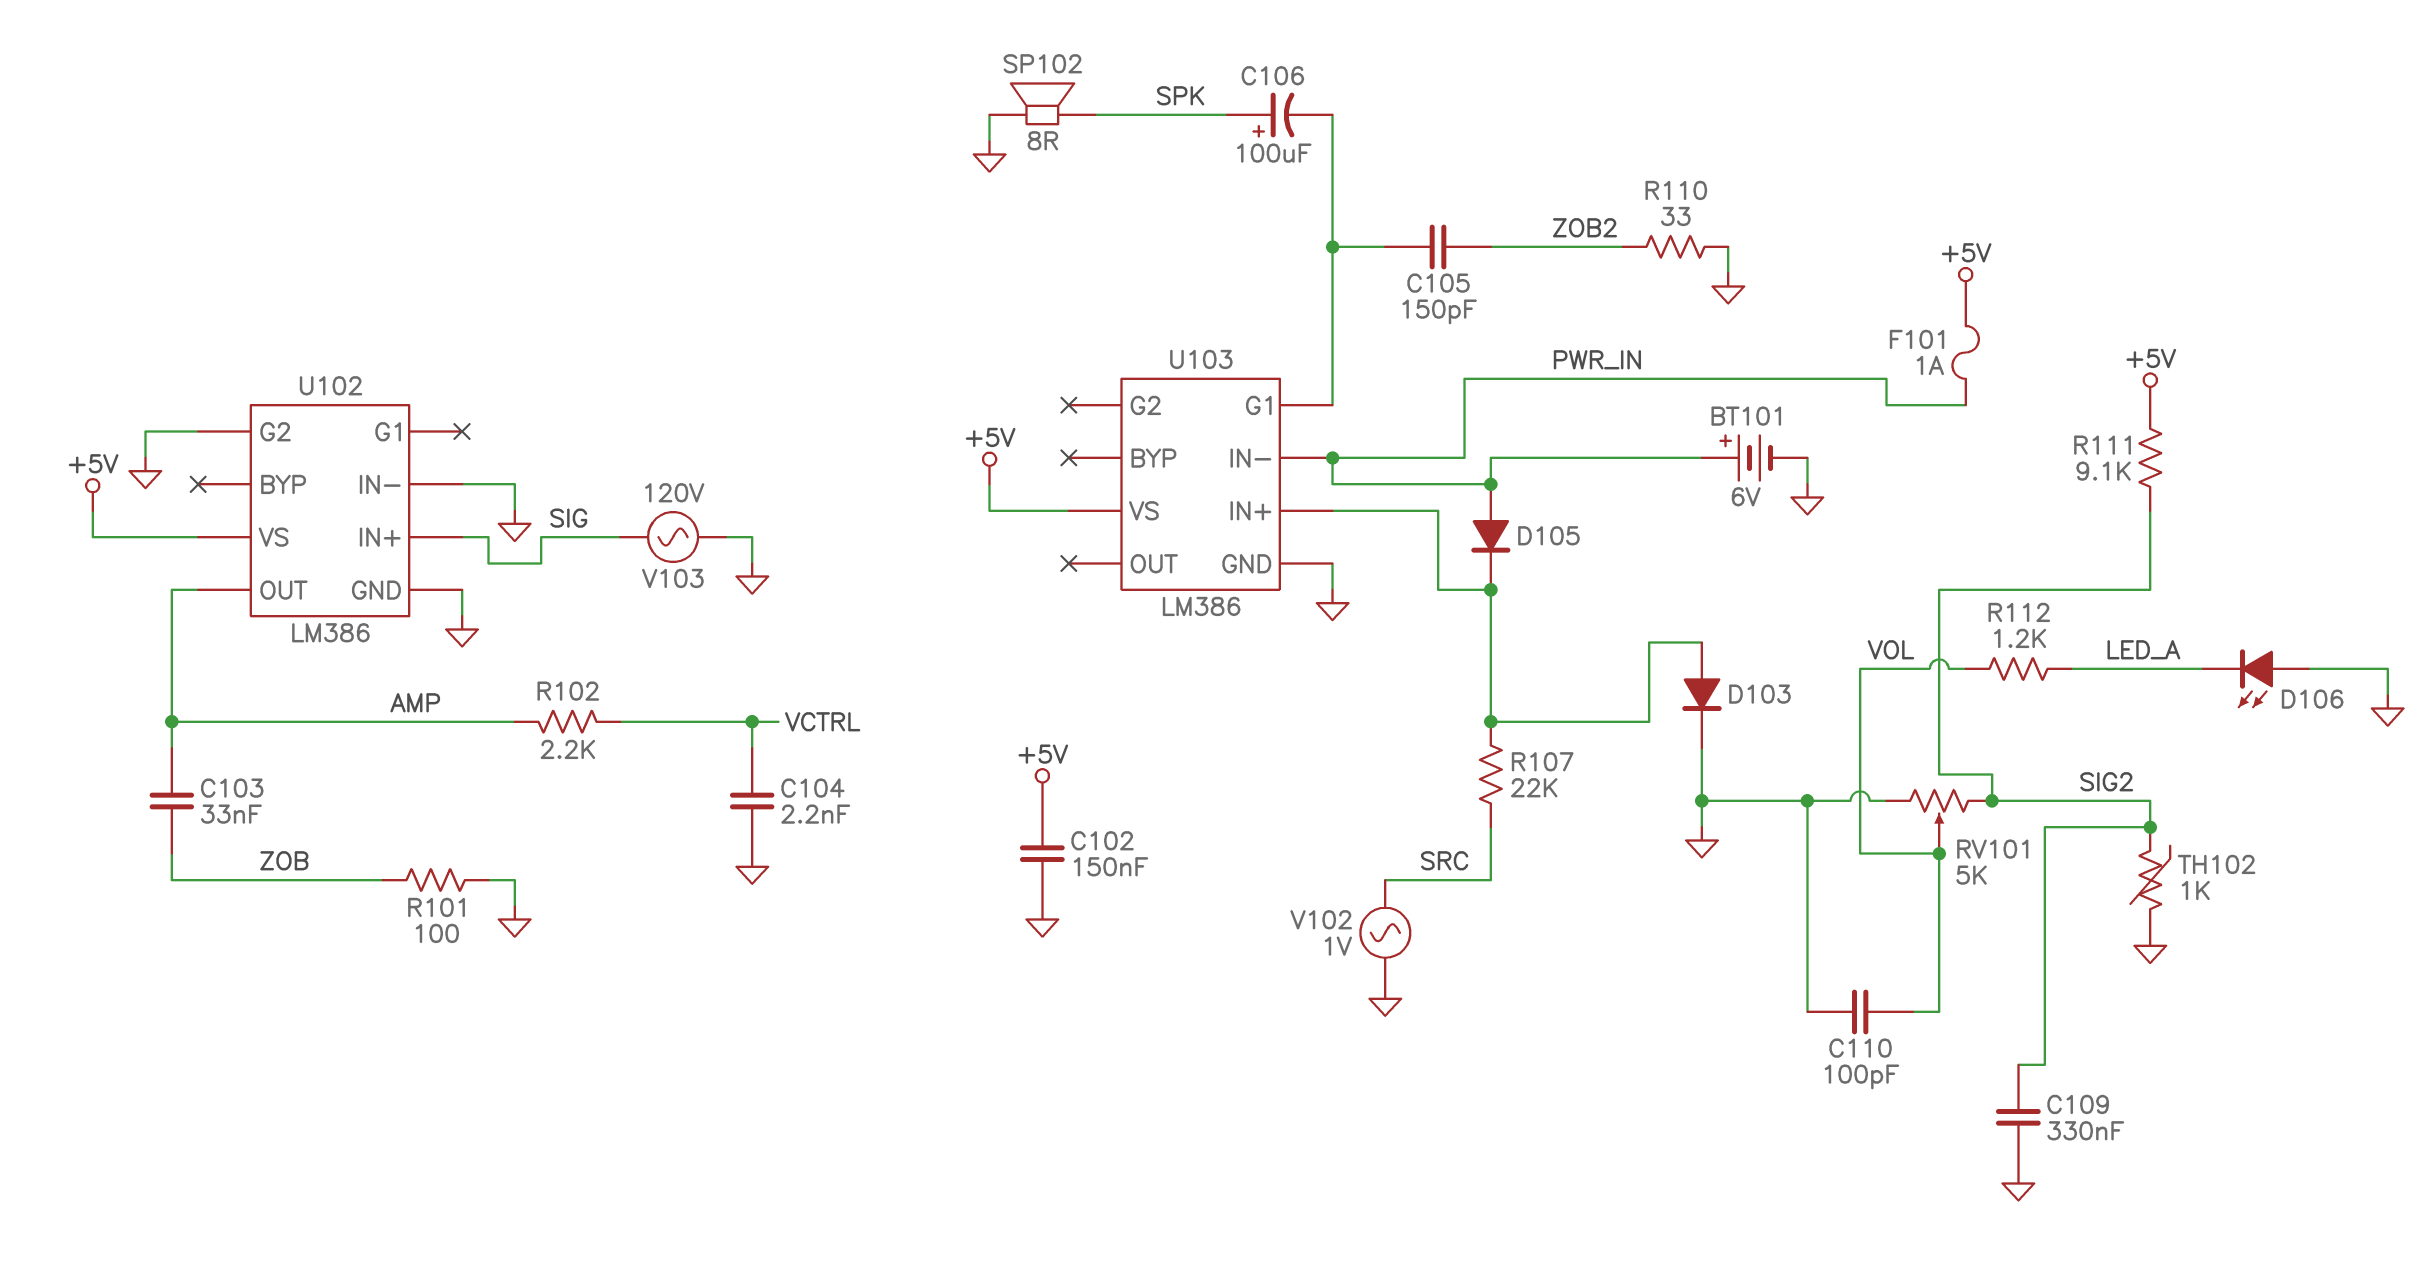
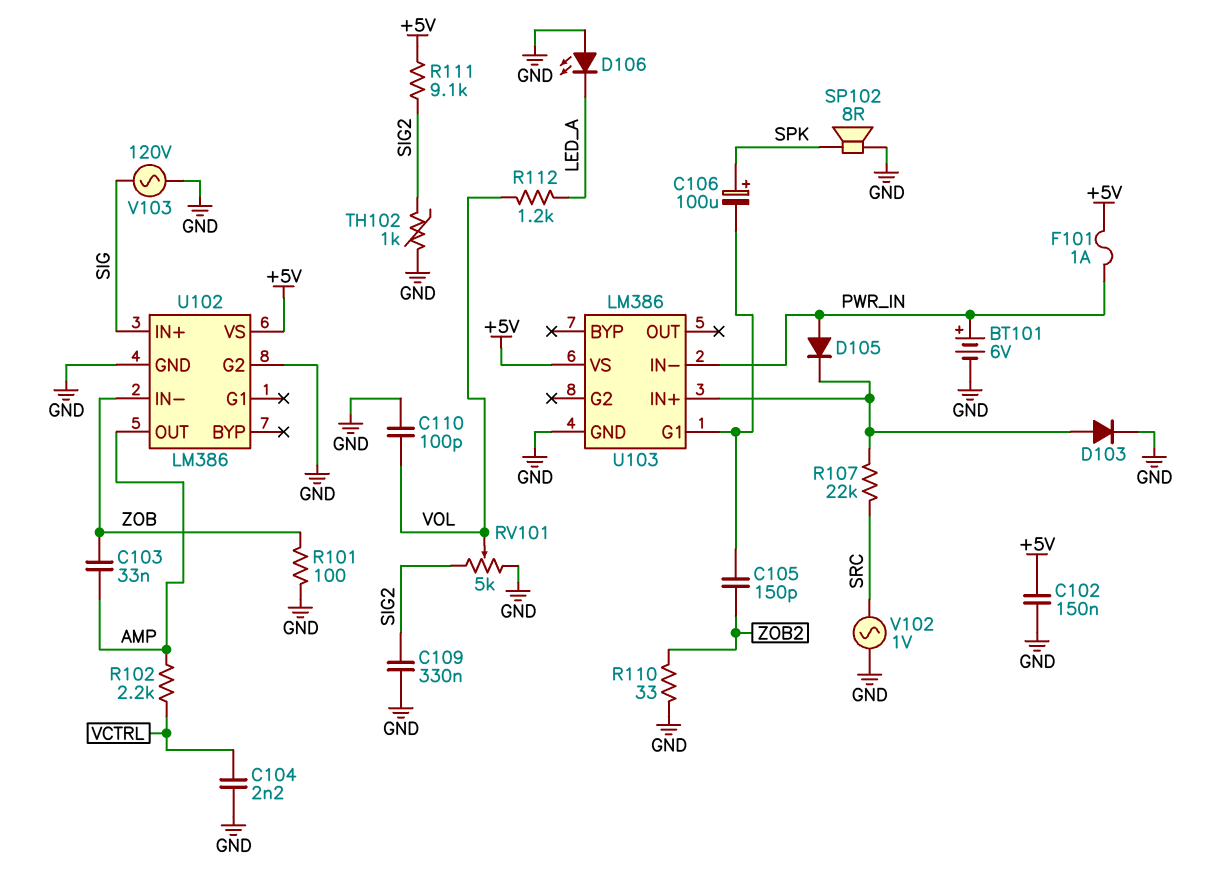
U102 pin IN-: GND -> ZOB

